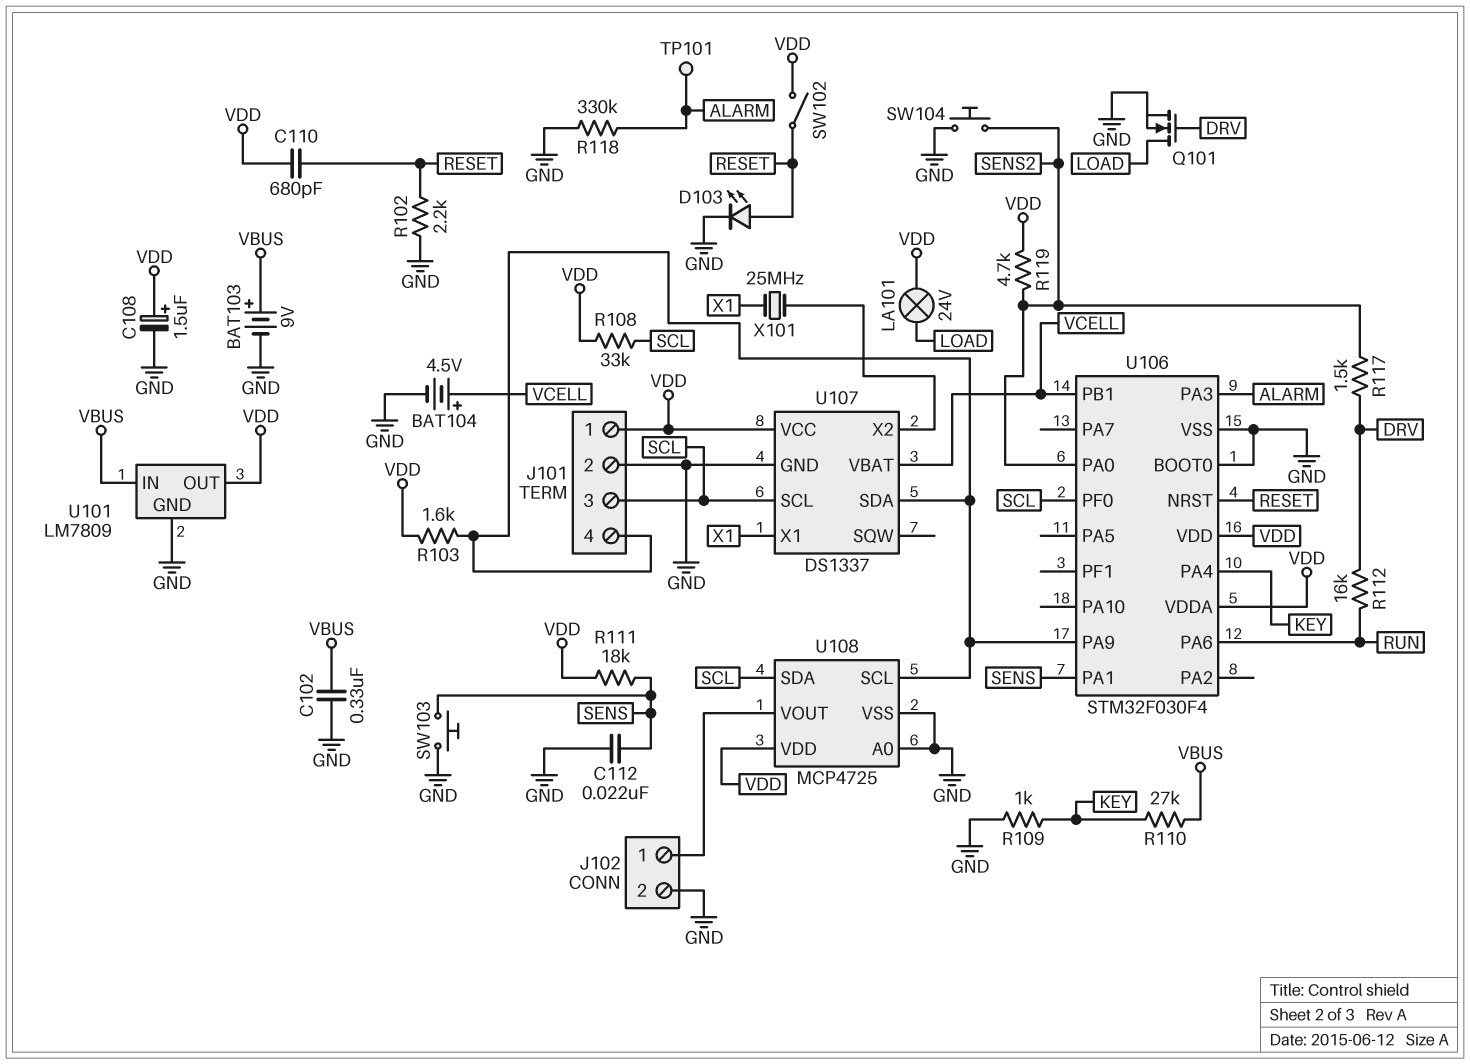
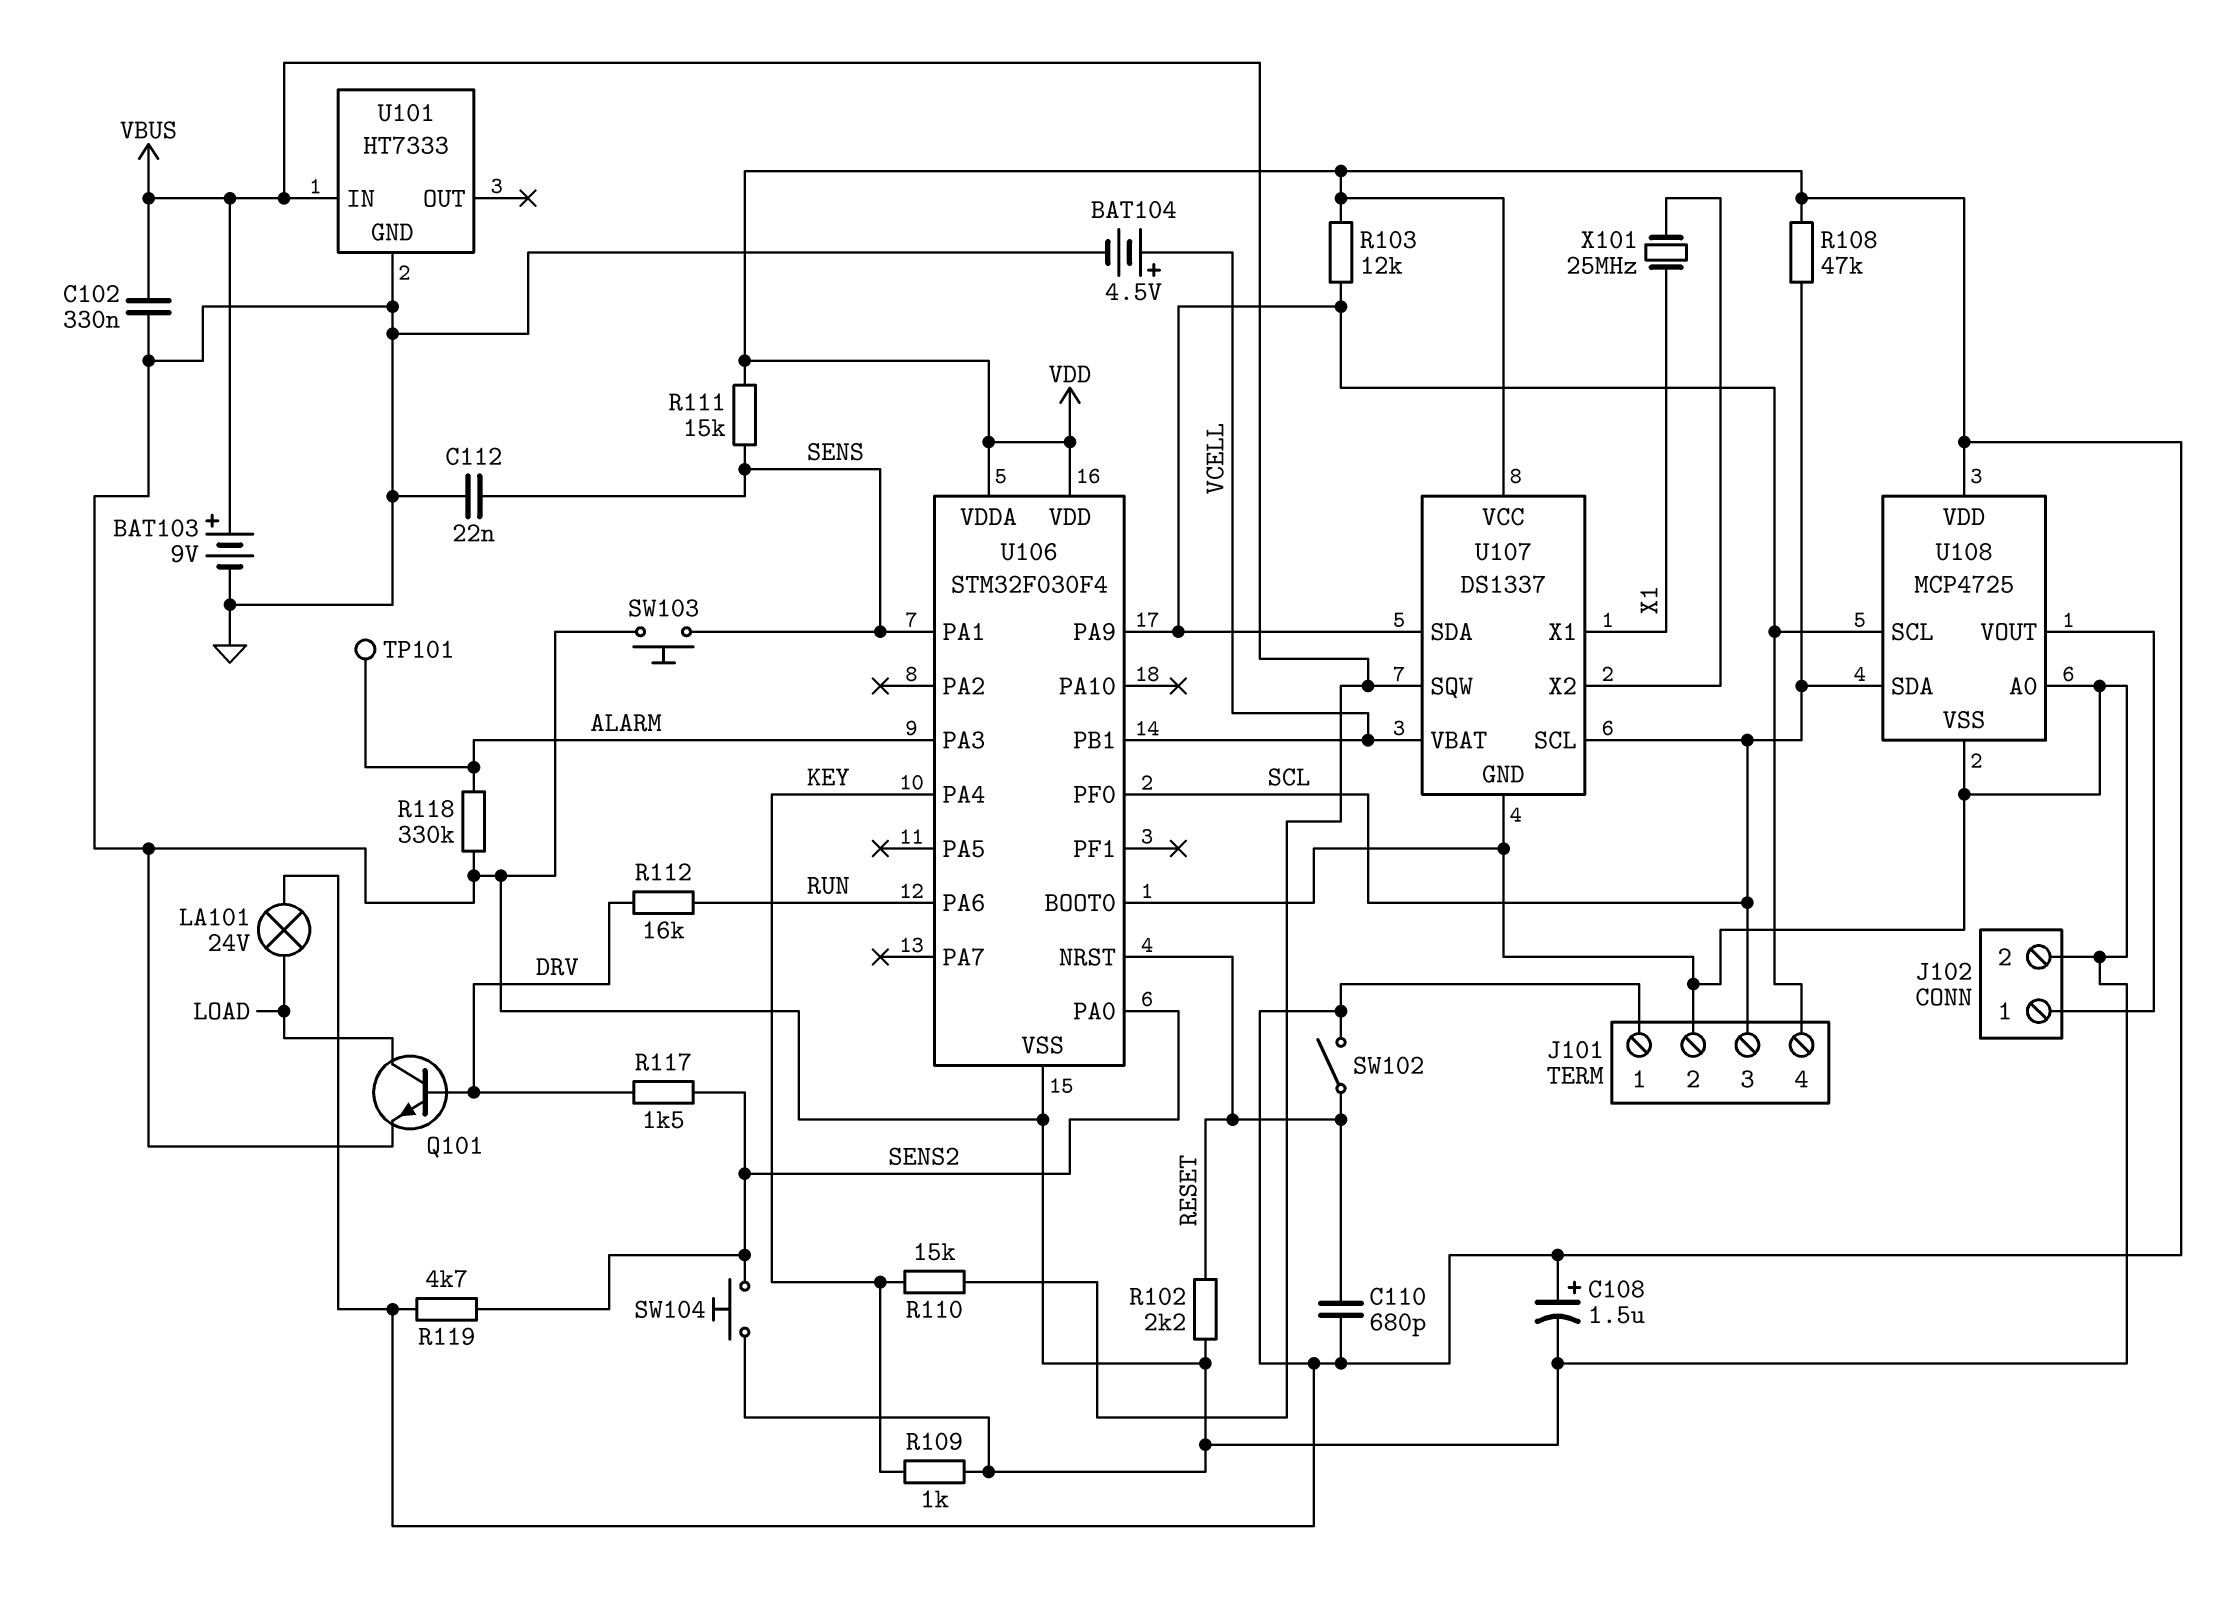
D103: LED (A RESET, K GND) -> none
Q101: NMOS (G DRV, D LOAD, S GND) -> NPN (B DRV, C LOAD, E GND)
R103: 1.6k (J101/4, VDD) -> 12k (J101/4, VDD)
R108: 33k (SCL, VDD) -> 47k (SCL, VDD)
R110: 27k (KEY, VBUS) -> 15k (KEY, VBUS)
R111: 18k (SENS, VDD) -> 15k (SENS, VDD)
U101: LM7809 -> HT7333
U101 pin OUT: VDD -> none
U107 pin SQW: none -> VBUS

